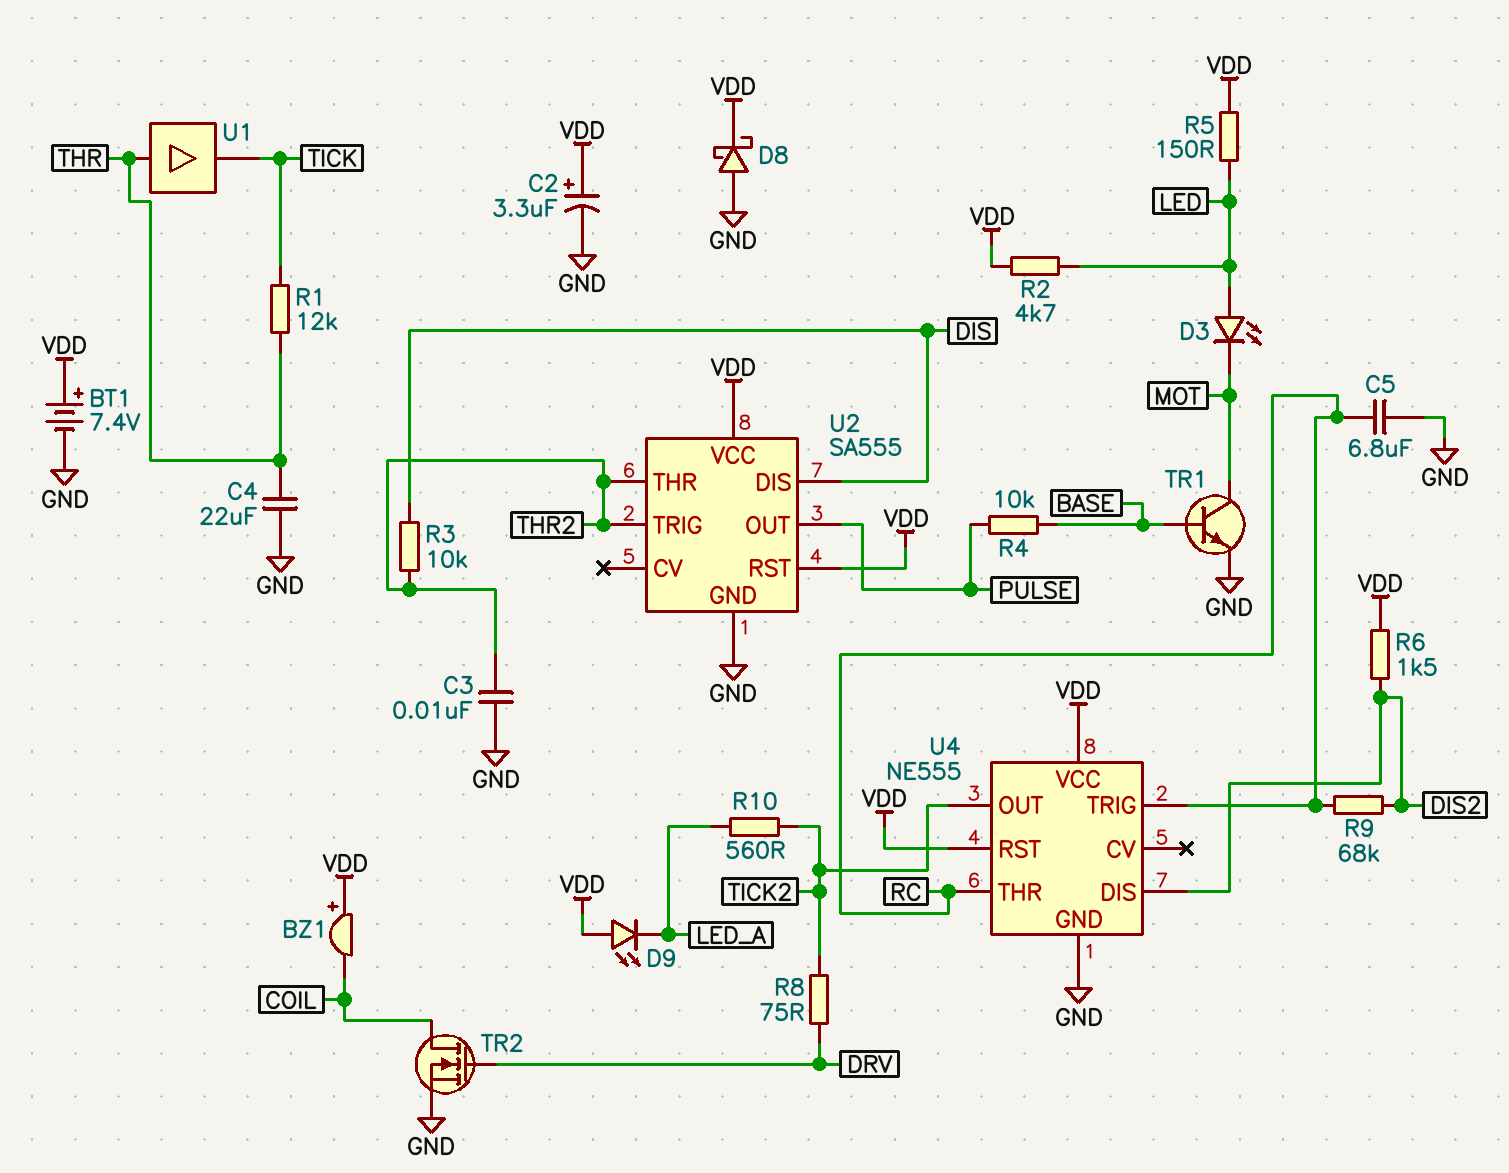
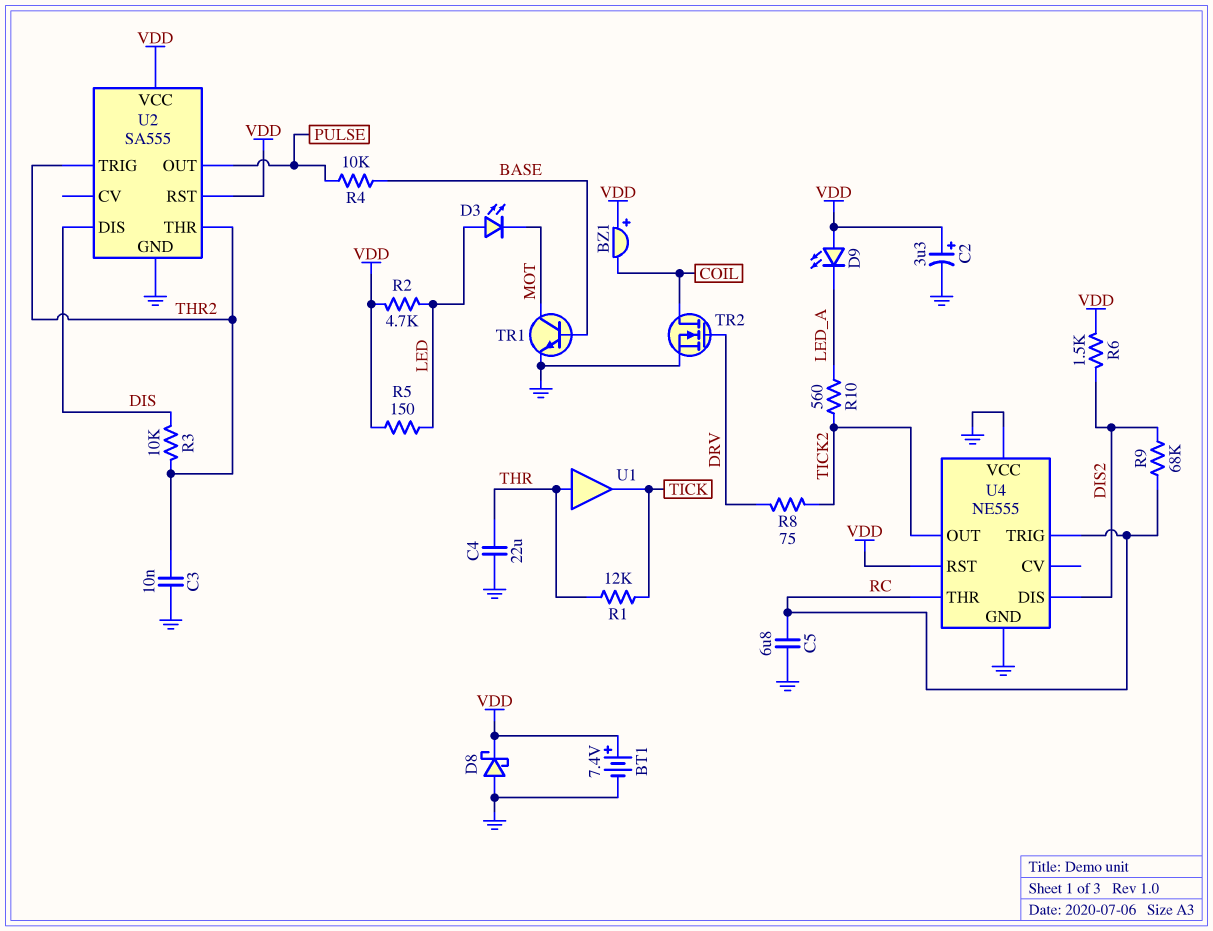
U4 pin VCC: VDD -> GND

